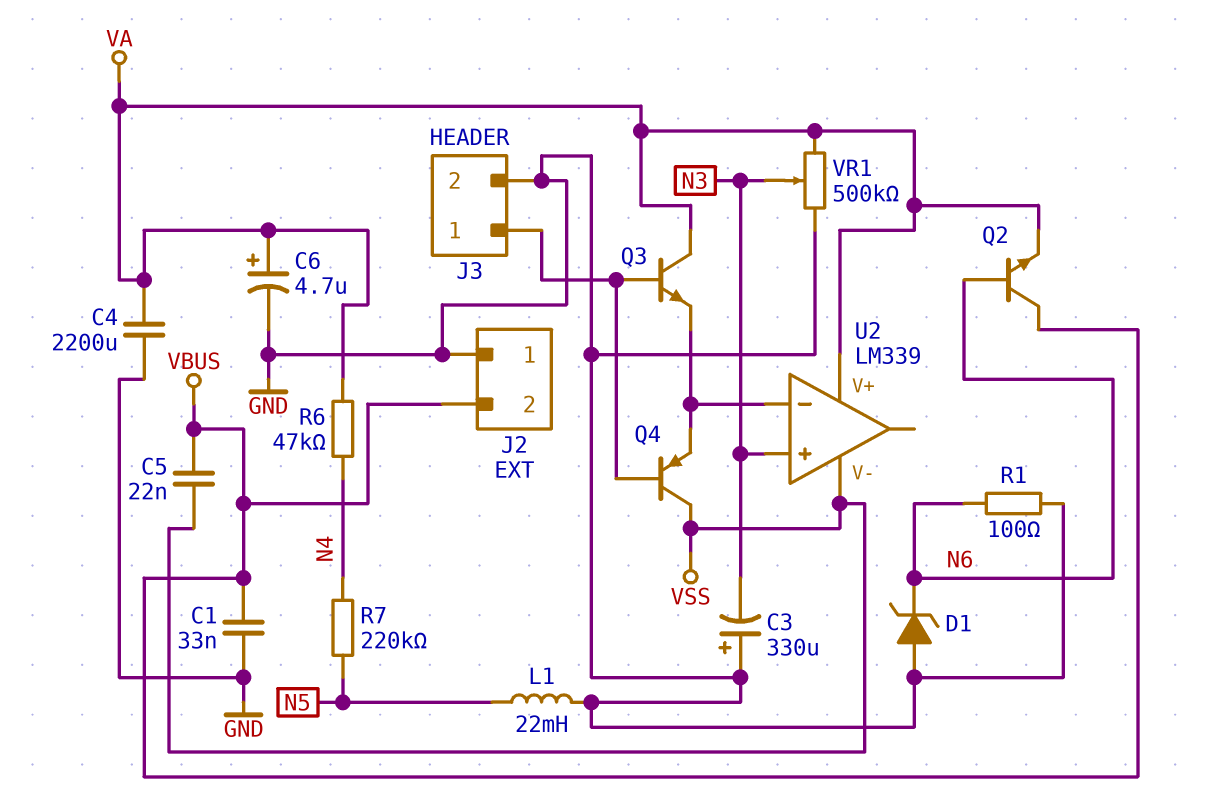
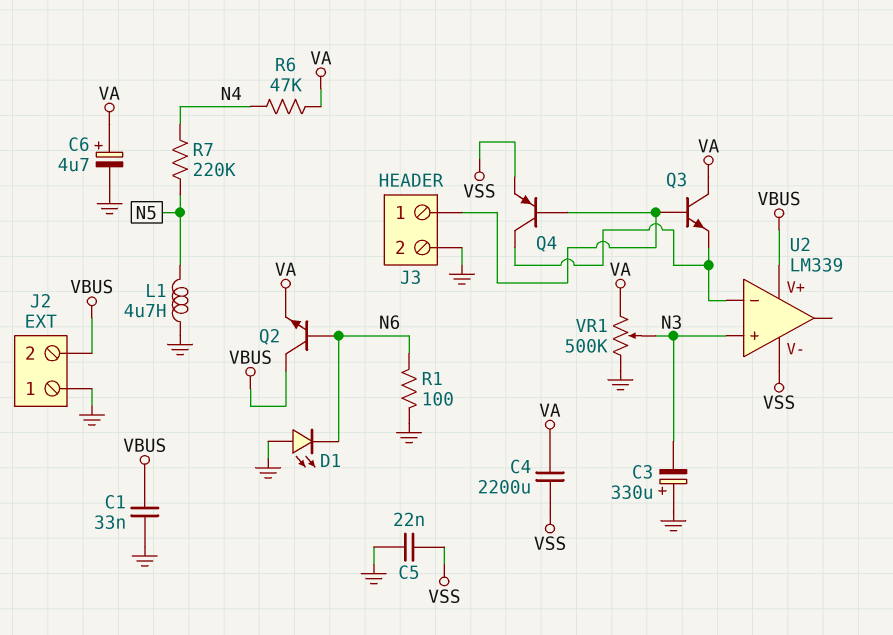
C4: 2200uF (GND, VA) -> 2200uF (VA, VSS)
C5: 22nF (VBUS, VSS) -> 22nF (GND, VSS)
D1: zener (A GND, K N6) -> LED (A GND, K N6)
L1: 22mH (GND, N5) -> 4.7uH (GND, N5)
Q4: PNP (B J3/1, C VSS, E U2/in-) -> PNP (B J3/1, C U2/in-, E VSS)
U2 pin V+: VA -> VBUS

